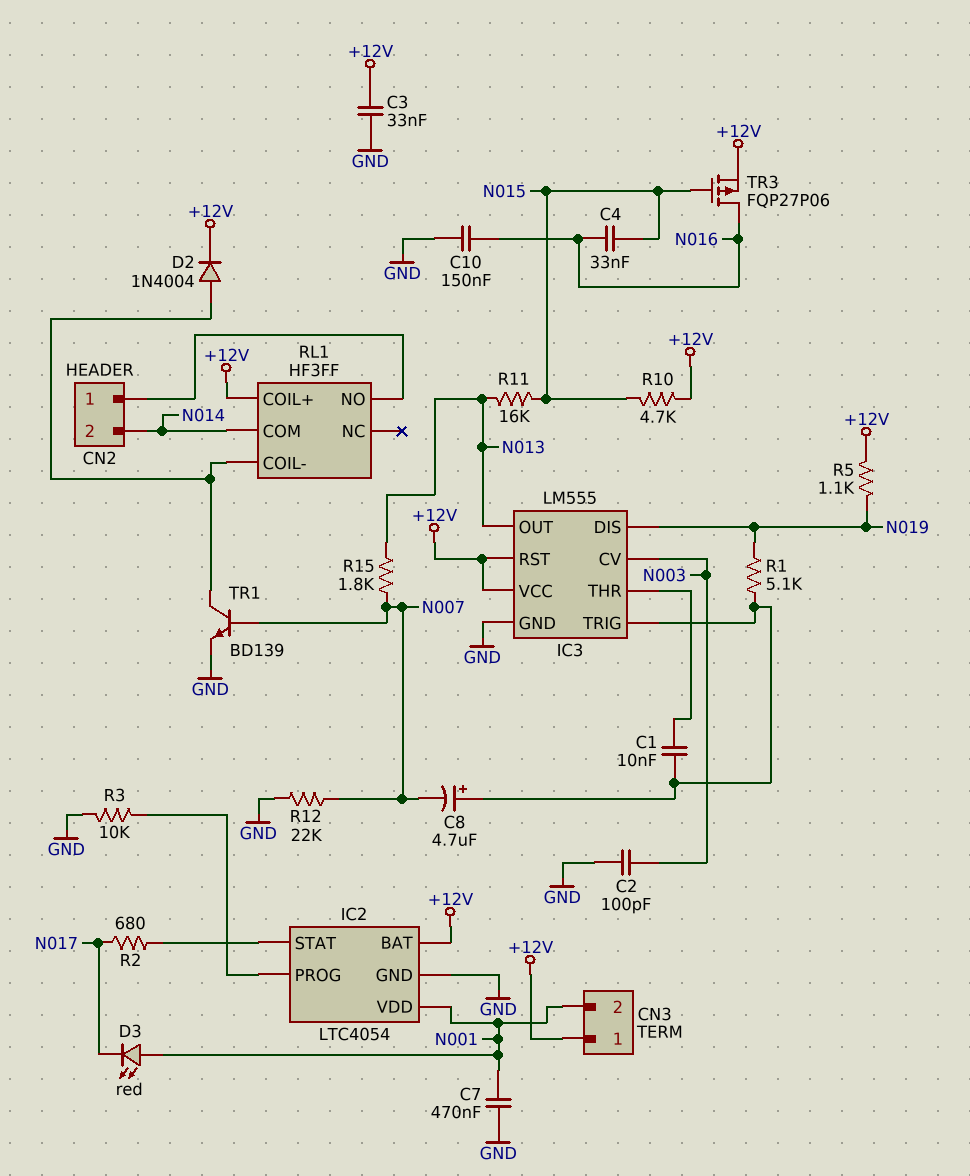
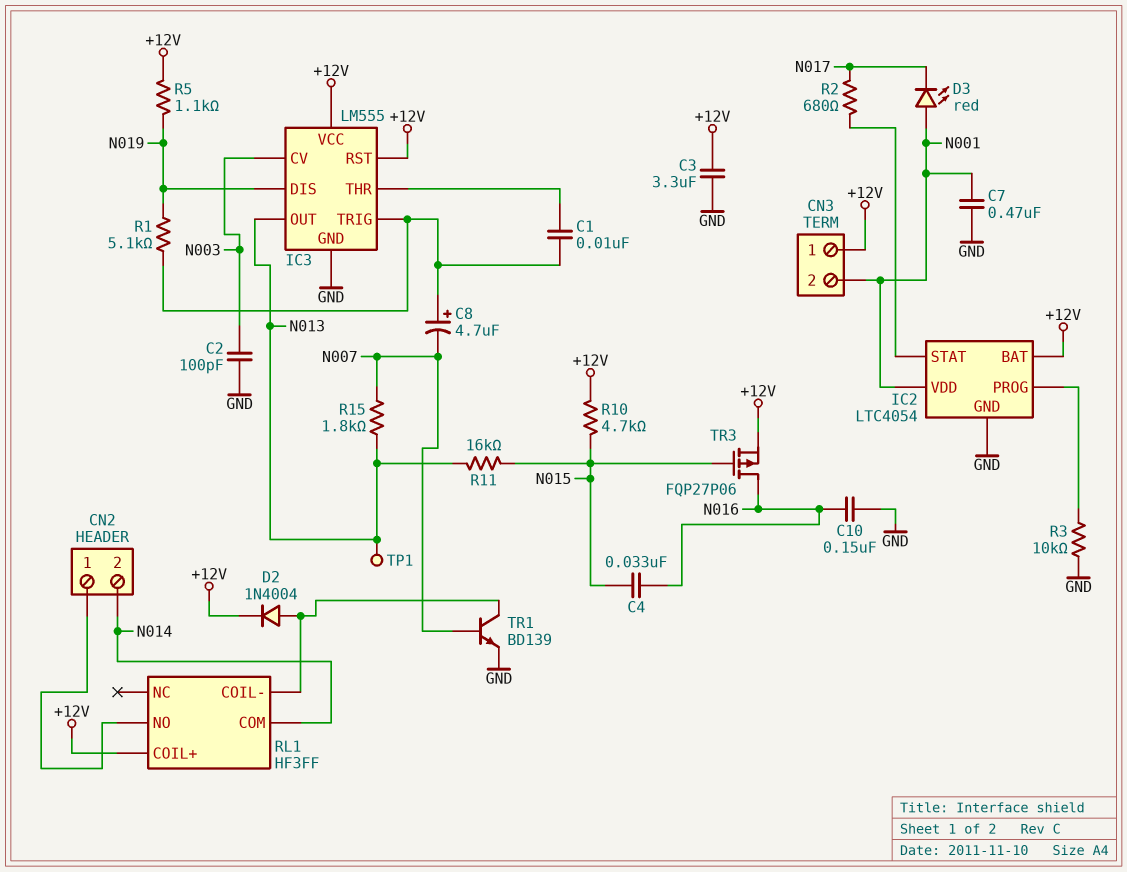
C3: 33nF (+12V, GND) -> 3.3uF (+12V, GND)
R12: 22k (GND, N007) -> none
TP1: none -> test point (N013)

